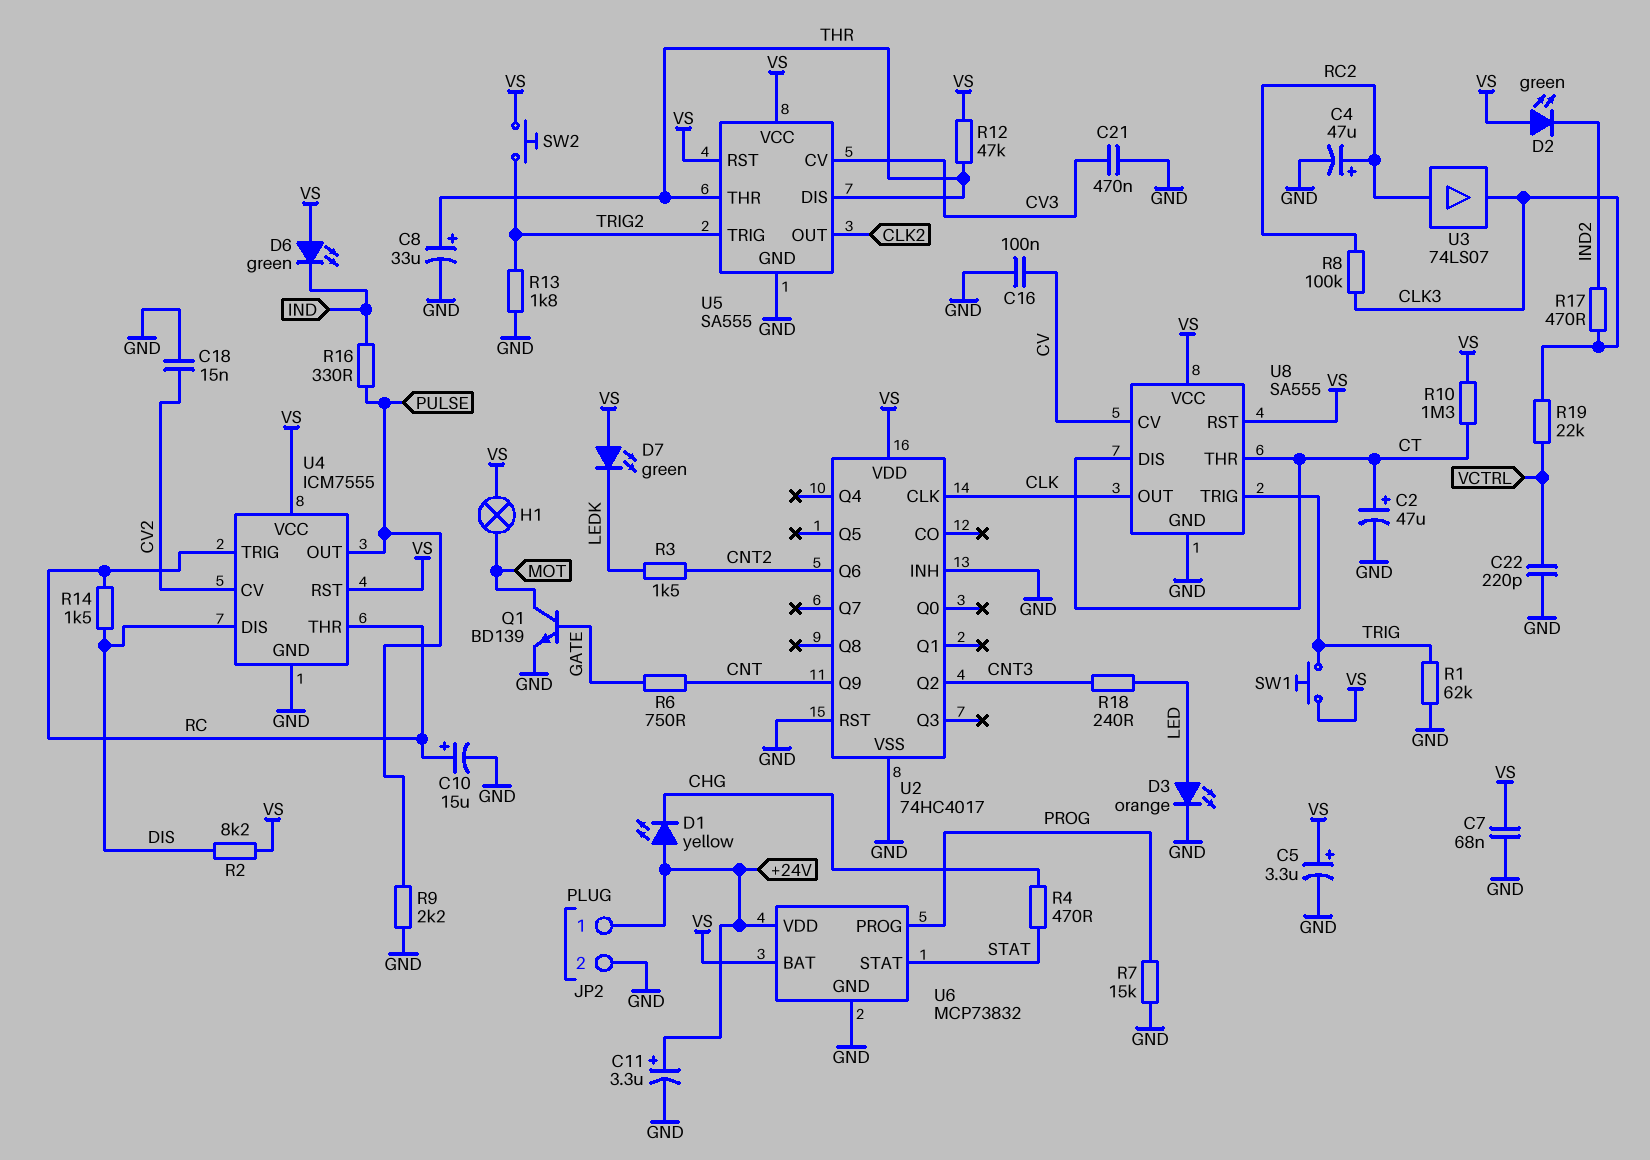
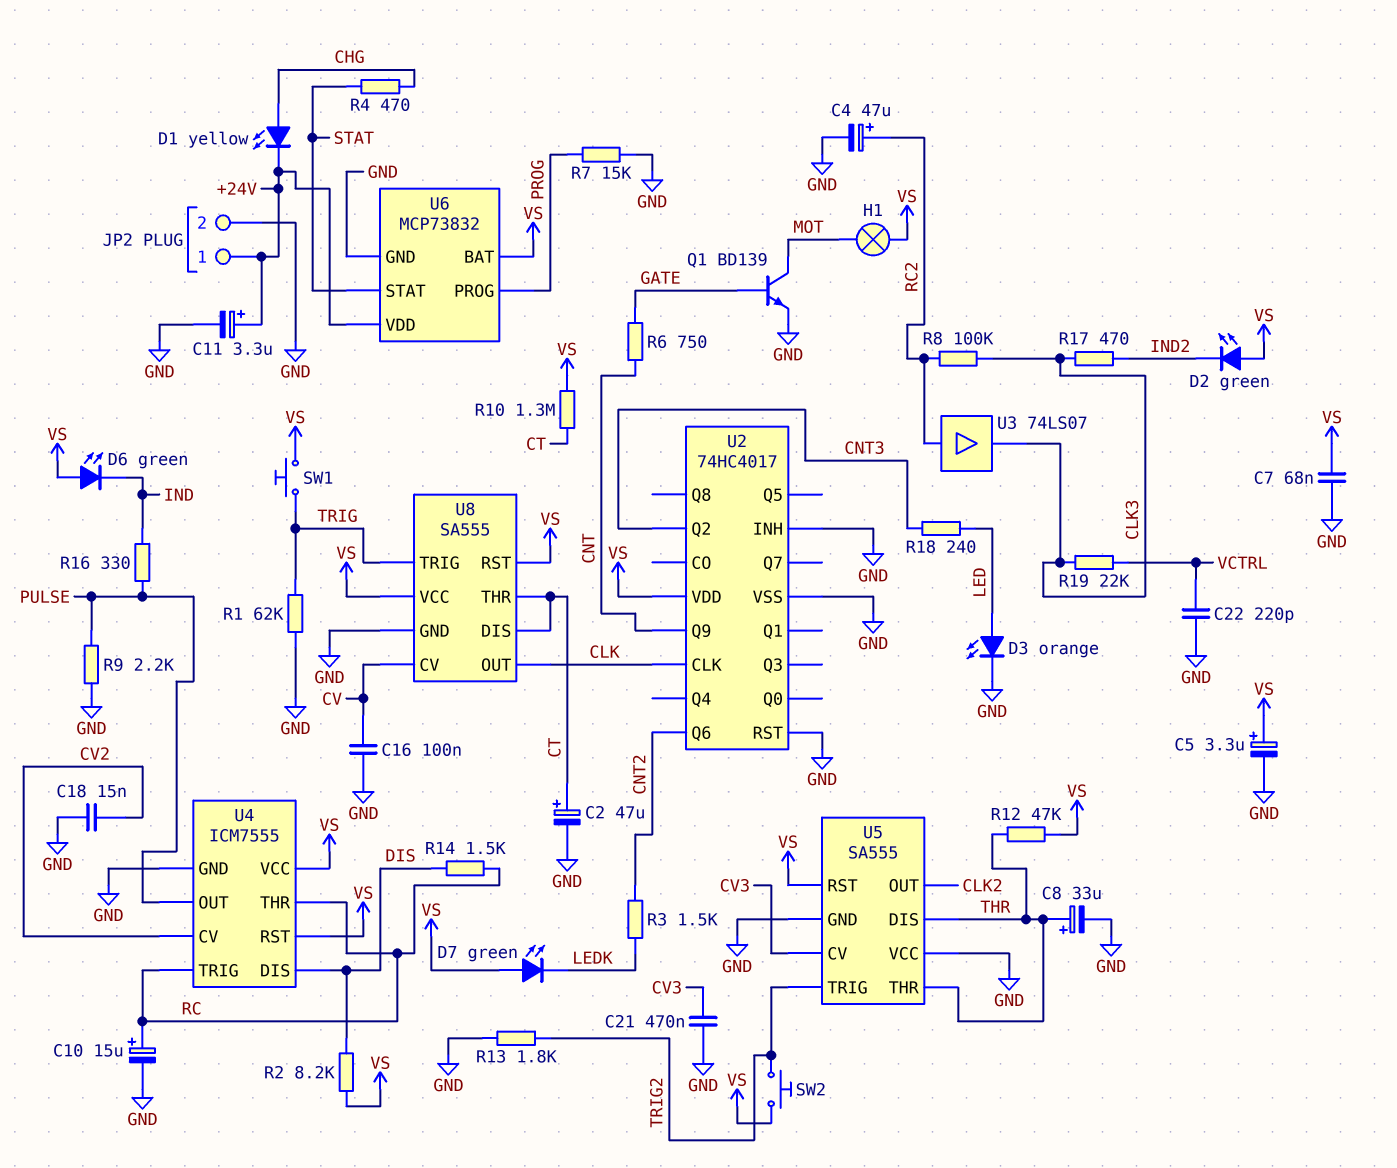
D1: LED yellow (A +24V, K CHG) -> LED yellow (A CHG, K +24V)
U5 pin VCC: VS -> GND

